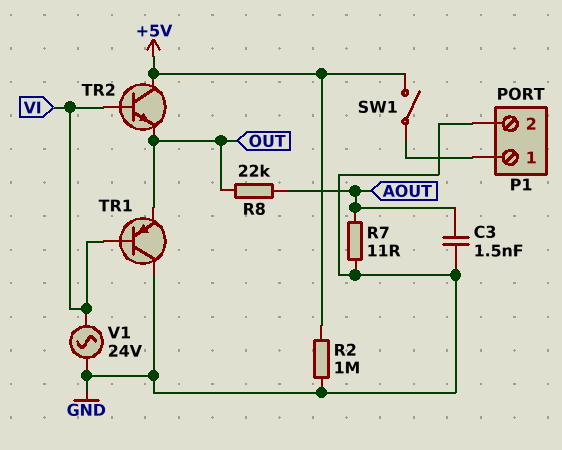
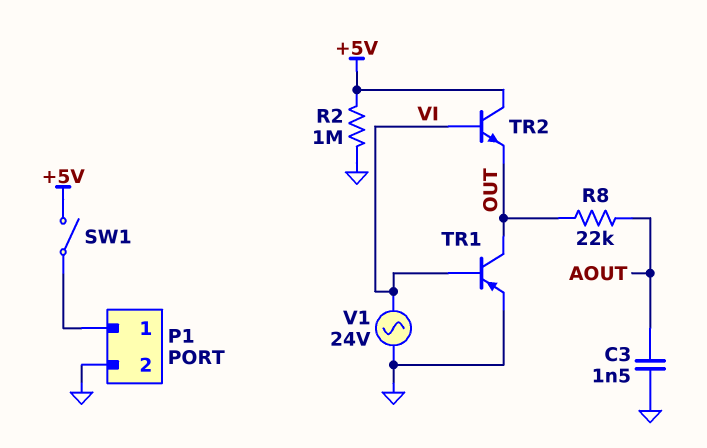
R7: 11 (AOUT, GND) -> none
TR1: PNP (B VI, C GND, E OUT) -> PNP (B VI, C OUT, E GND)

